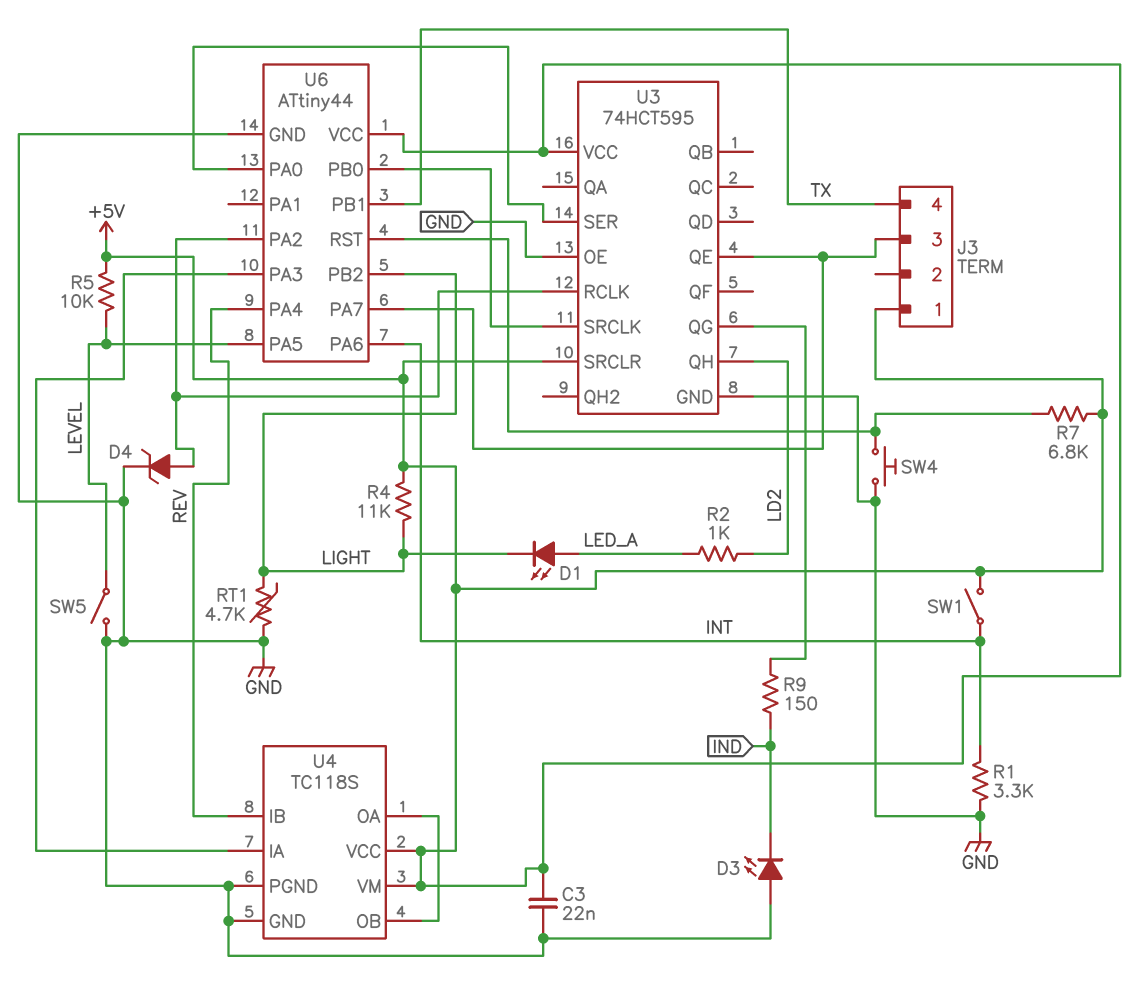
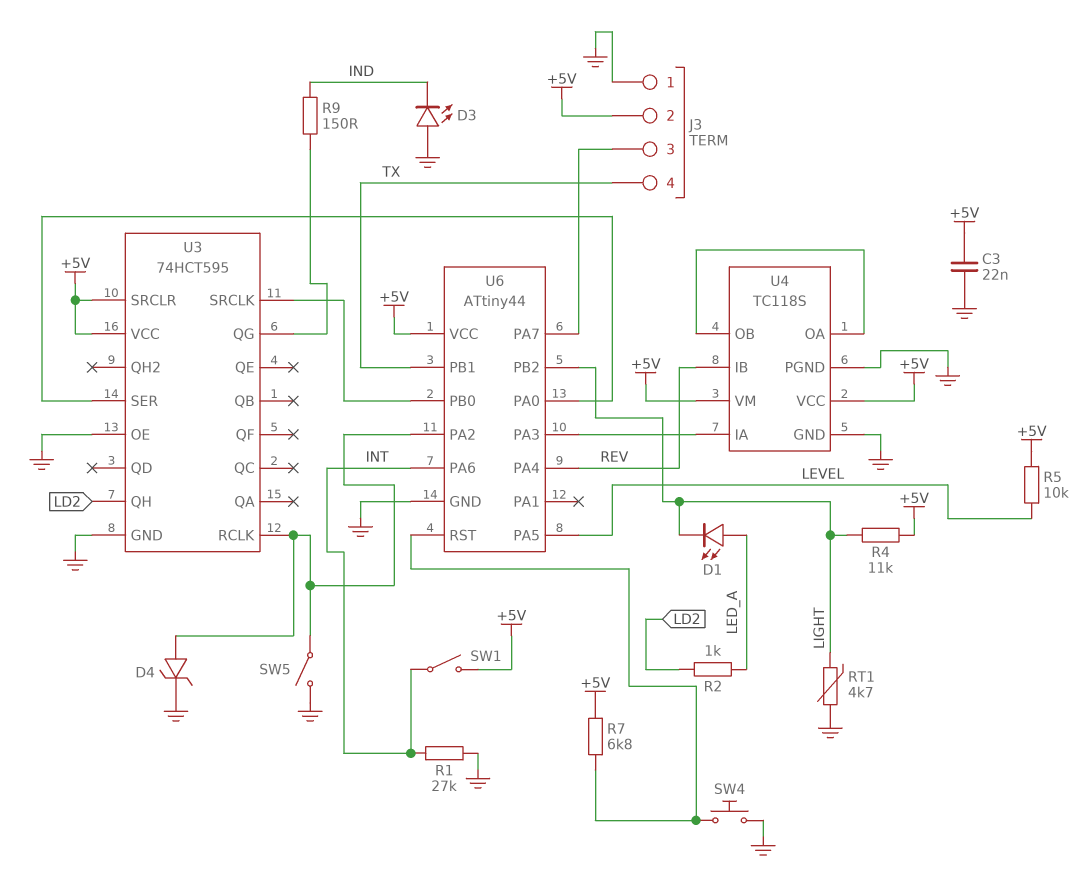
J3 pin 1: +5V -> GND
J3 pin 2: none -> +5V
R1: 3.3k (GND, INT) -> 27k (GND, INT)
SW5: switch (GND, LEVEL) -> switch (GND, U3/RCLK)
U3 pin QE: J3/3 -> none

